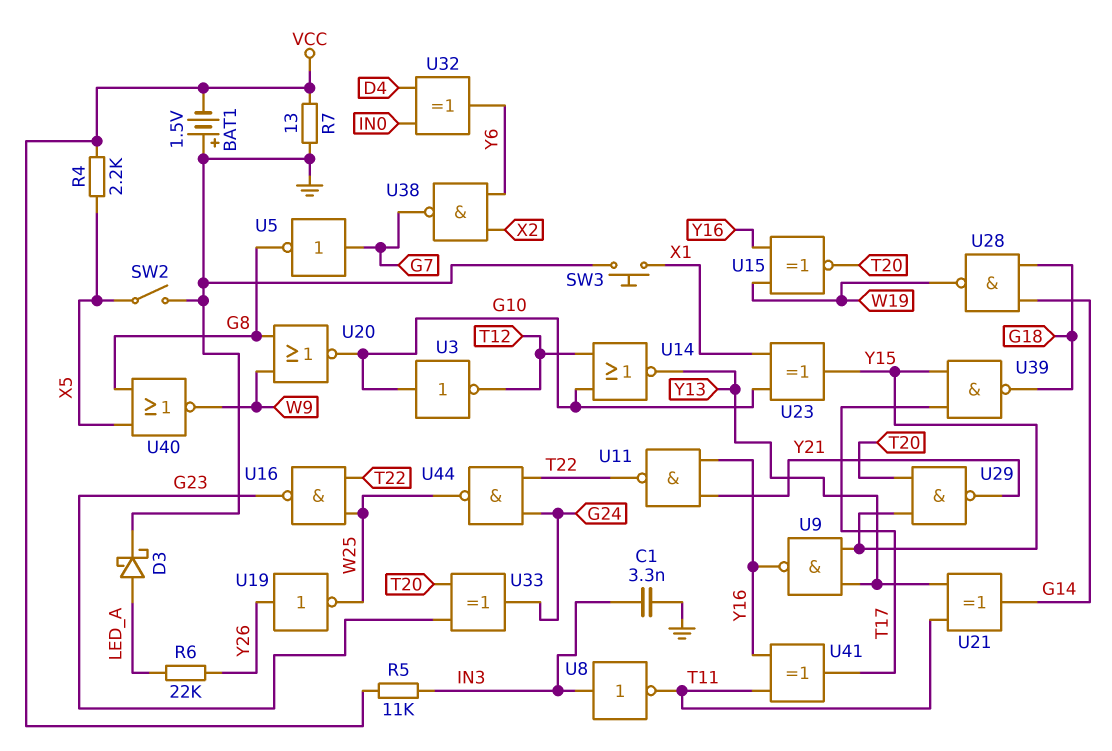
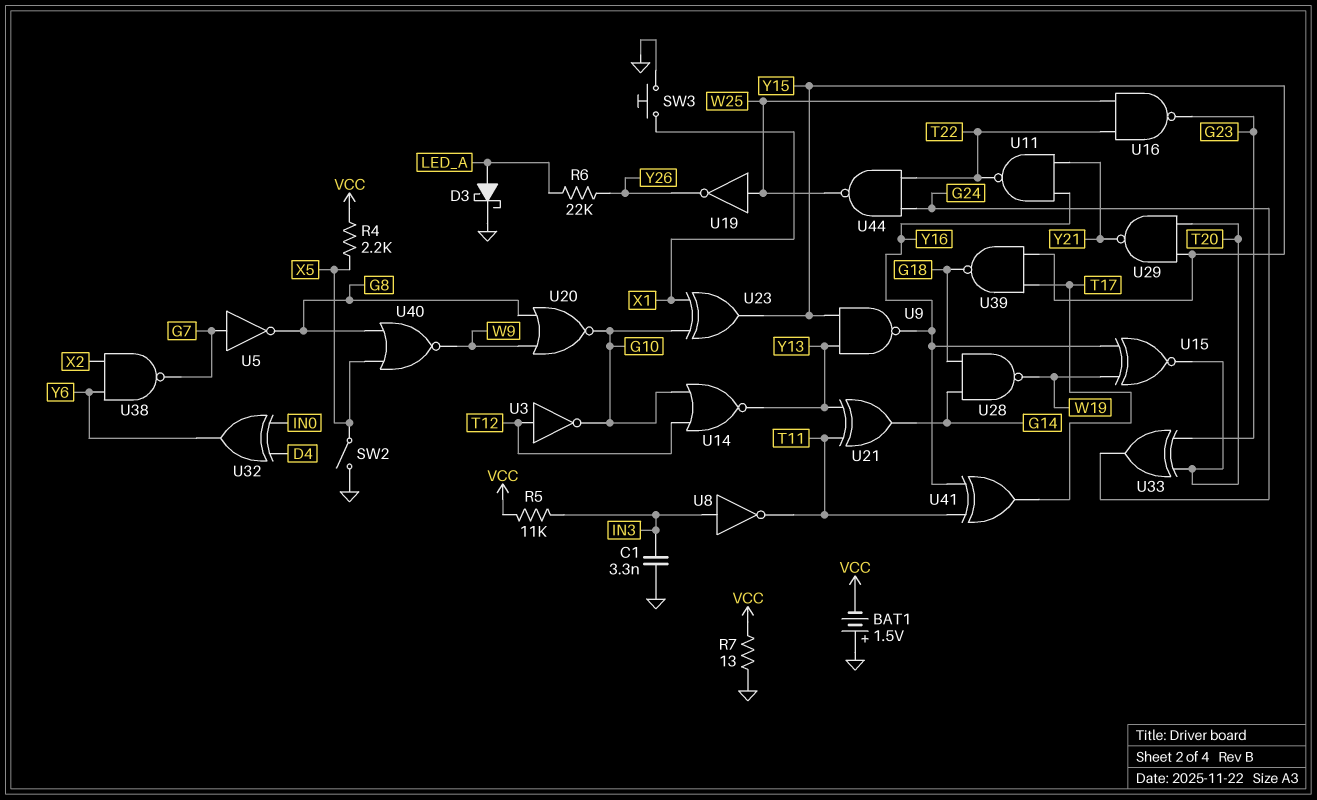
U3: NOT (in G10, out T12) -> NOT (in T12, out G10)
U19: NOT (in Y26, out W25) -> NOT (in W25, out Y26)

